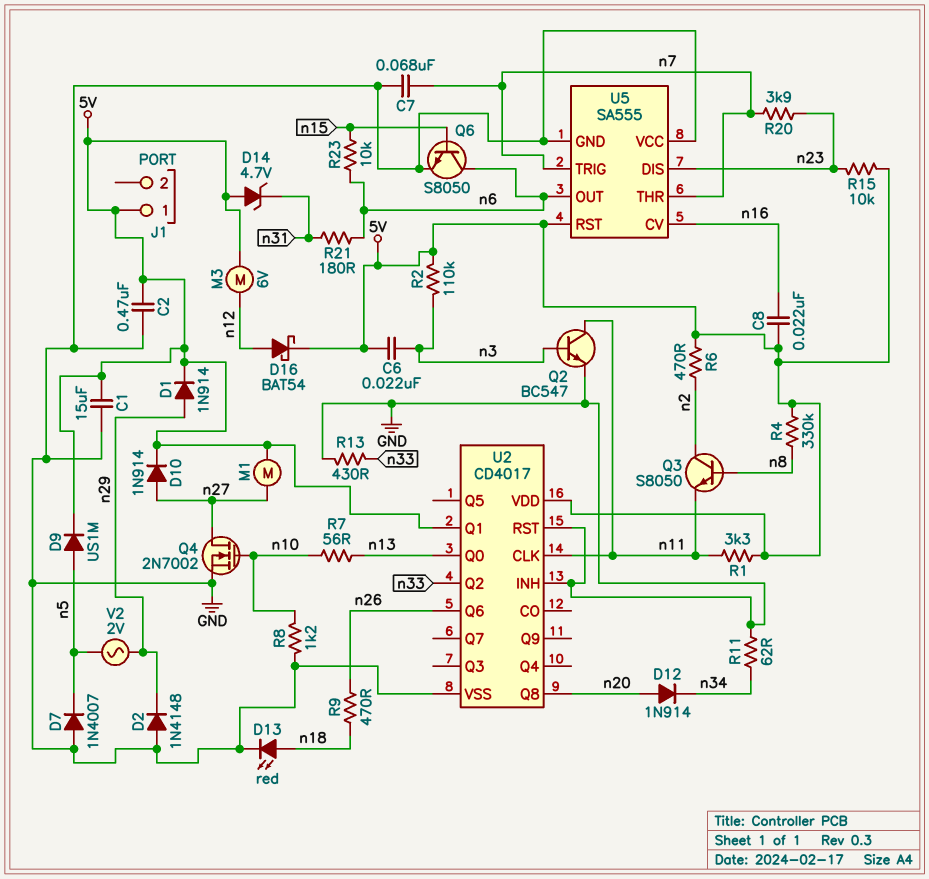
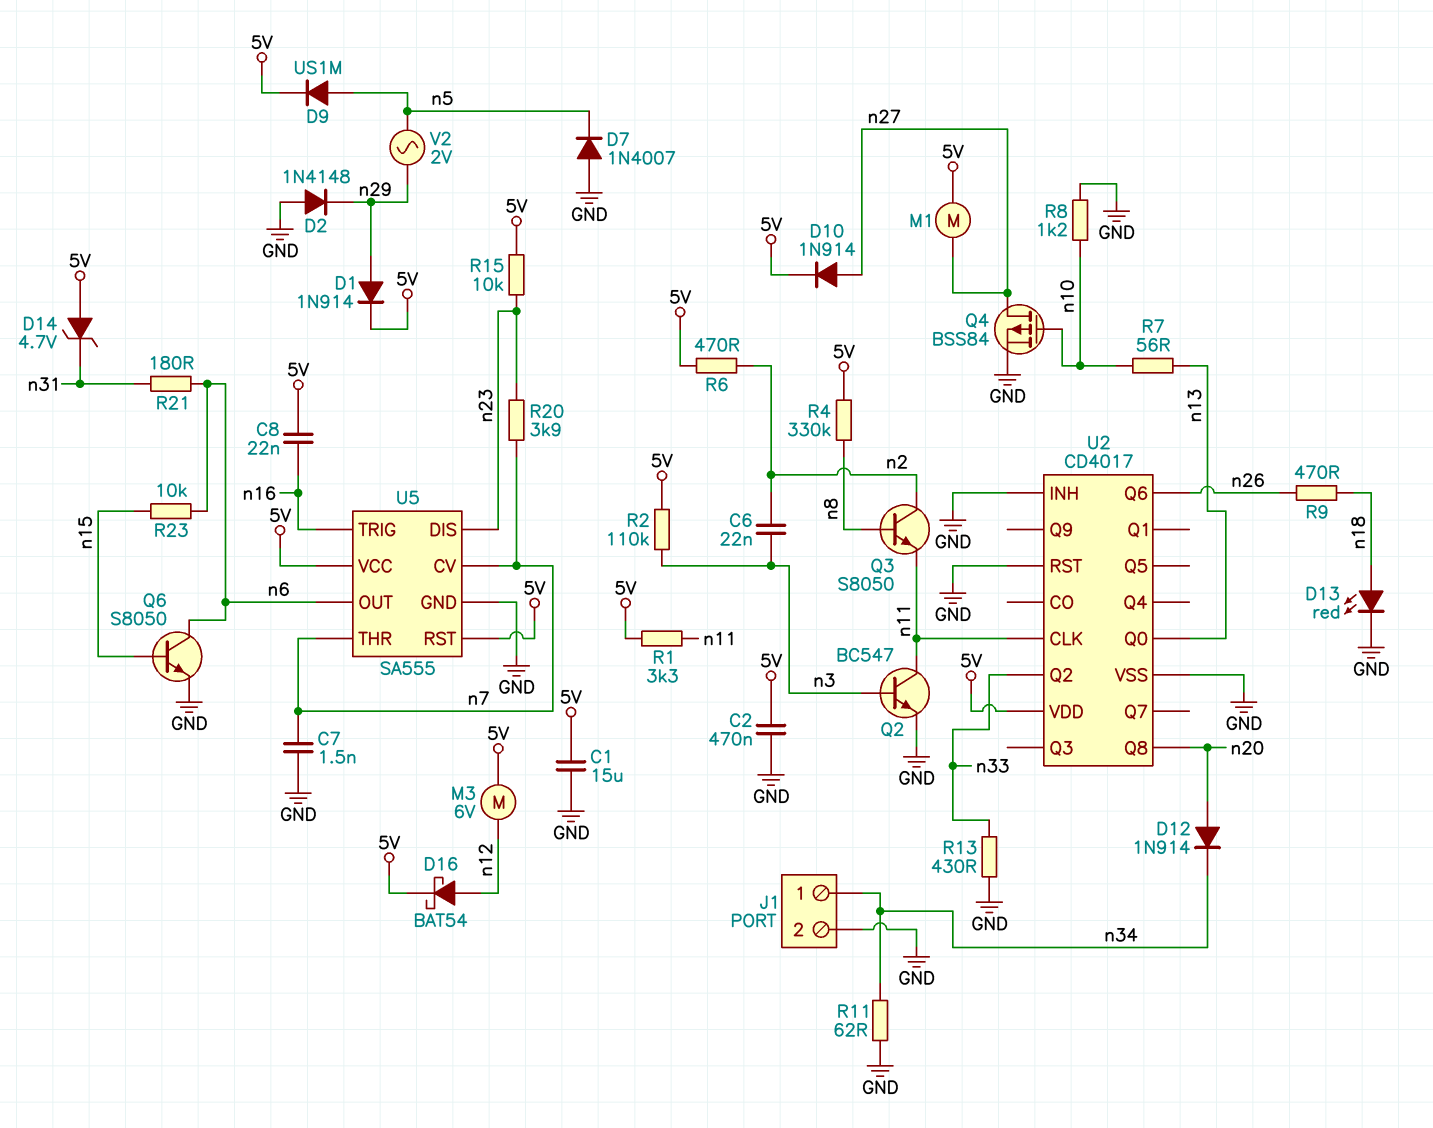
C6: 22nF (5V, n3) -> 22nF (n2, n3)
C7: 68nF (GND, n7) -> 1.5nF (GND, n7)
J1 pin 1: 5V -> n34
J1 pin 2: none -> GND
Q4: NMOS 2N7002 (G n10, D n27, S GND) -> PMOS BSS84 (G n10, D n27, S GND)
U2 pin Q1: 5V -> none
U5 pin CV: n16 -> n7
U5 pin TRIG: n7 -> n16
U5 pin VCC: GND -> 5V

